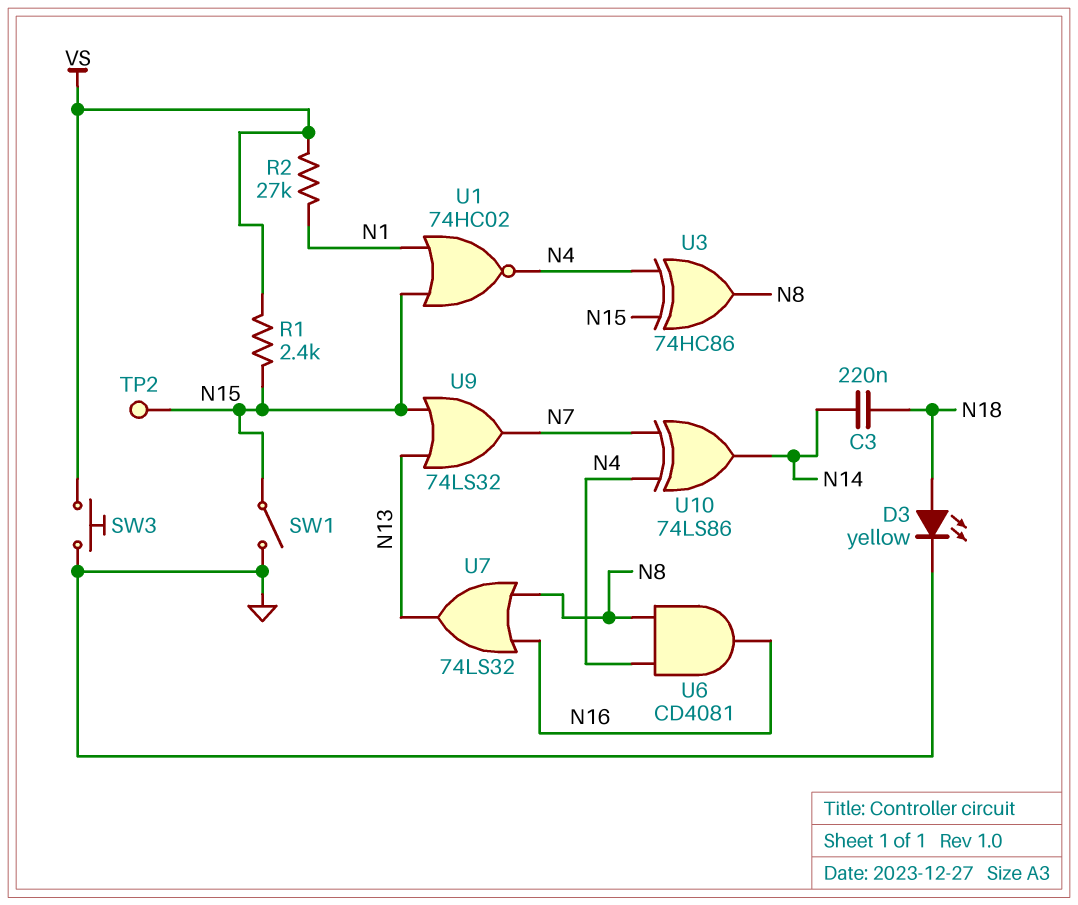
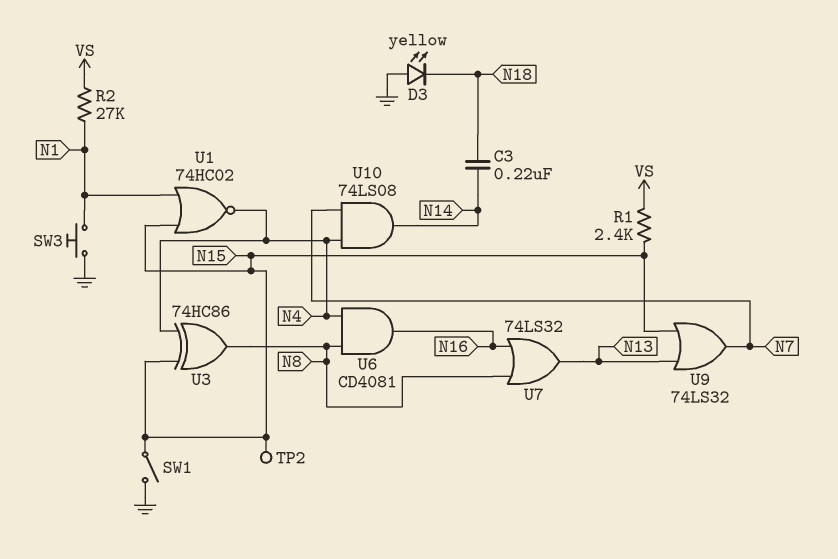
D3: LED yellow (A N18, K GND) -> LED yellow (A GND, K N18)
SW3: button (GND, VS) -> button (GND, N1)
U10: XOR 74LS86 (in N4, in N7, out N14) -> AND 74LS08 (in N4, in N7, out N14)

